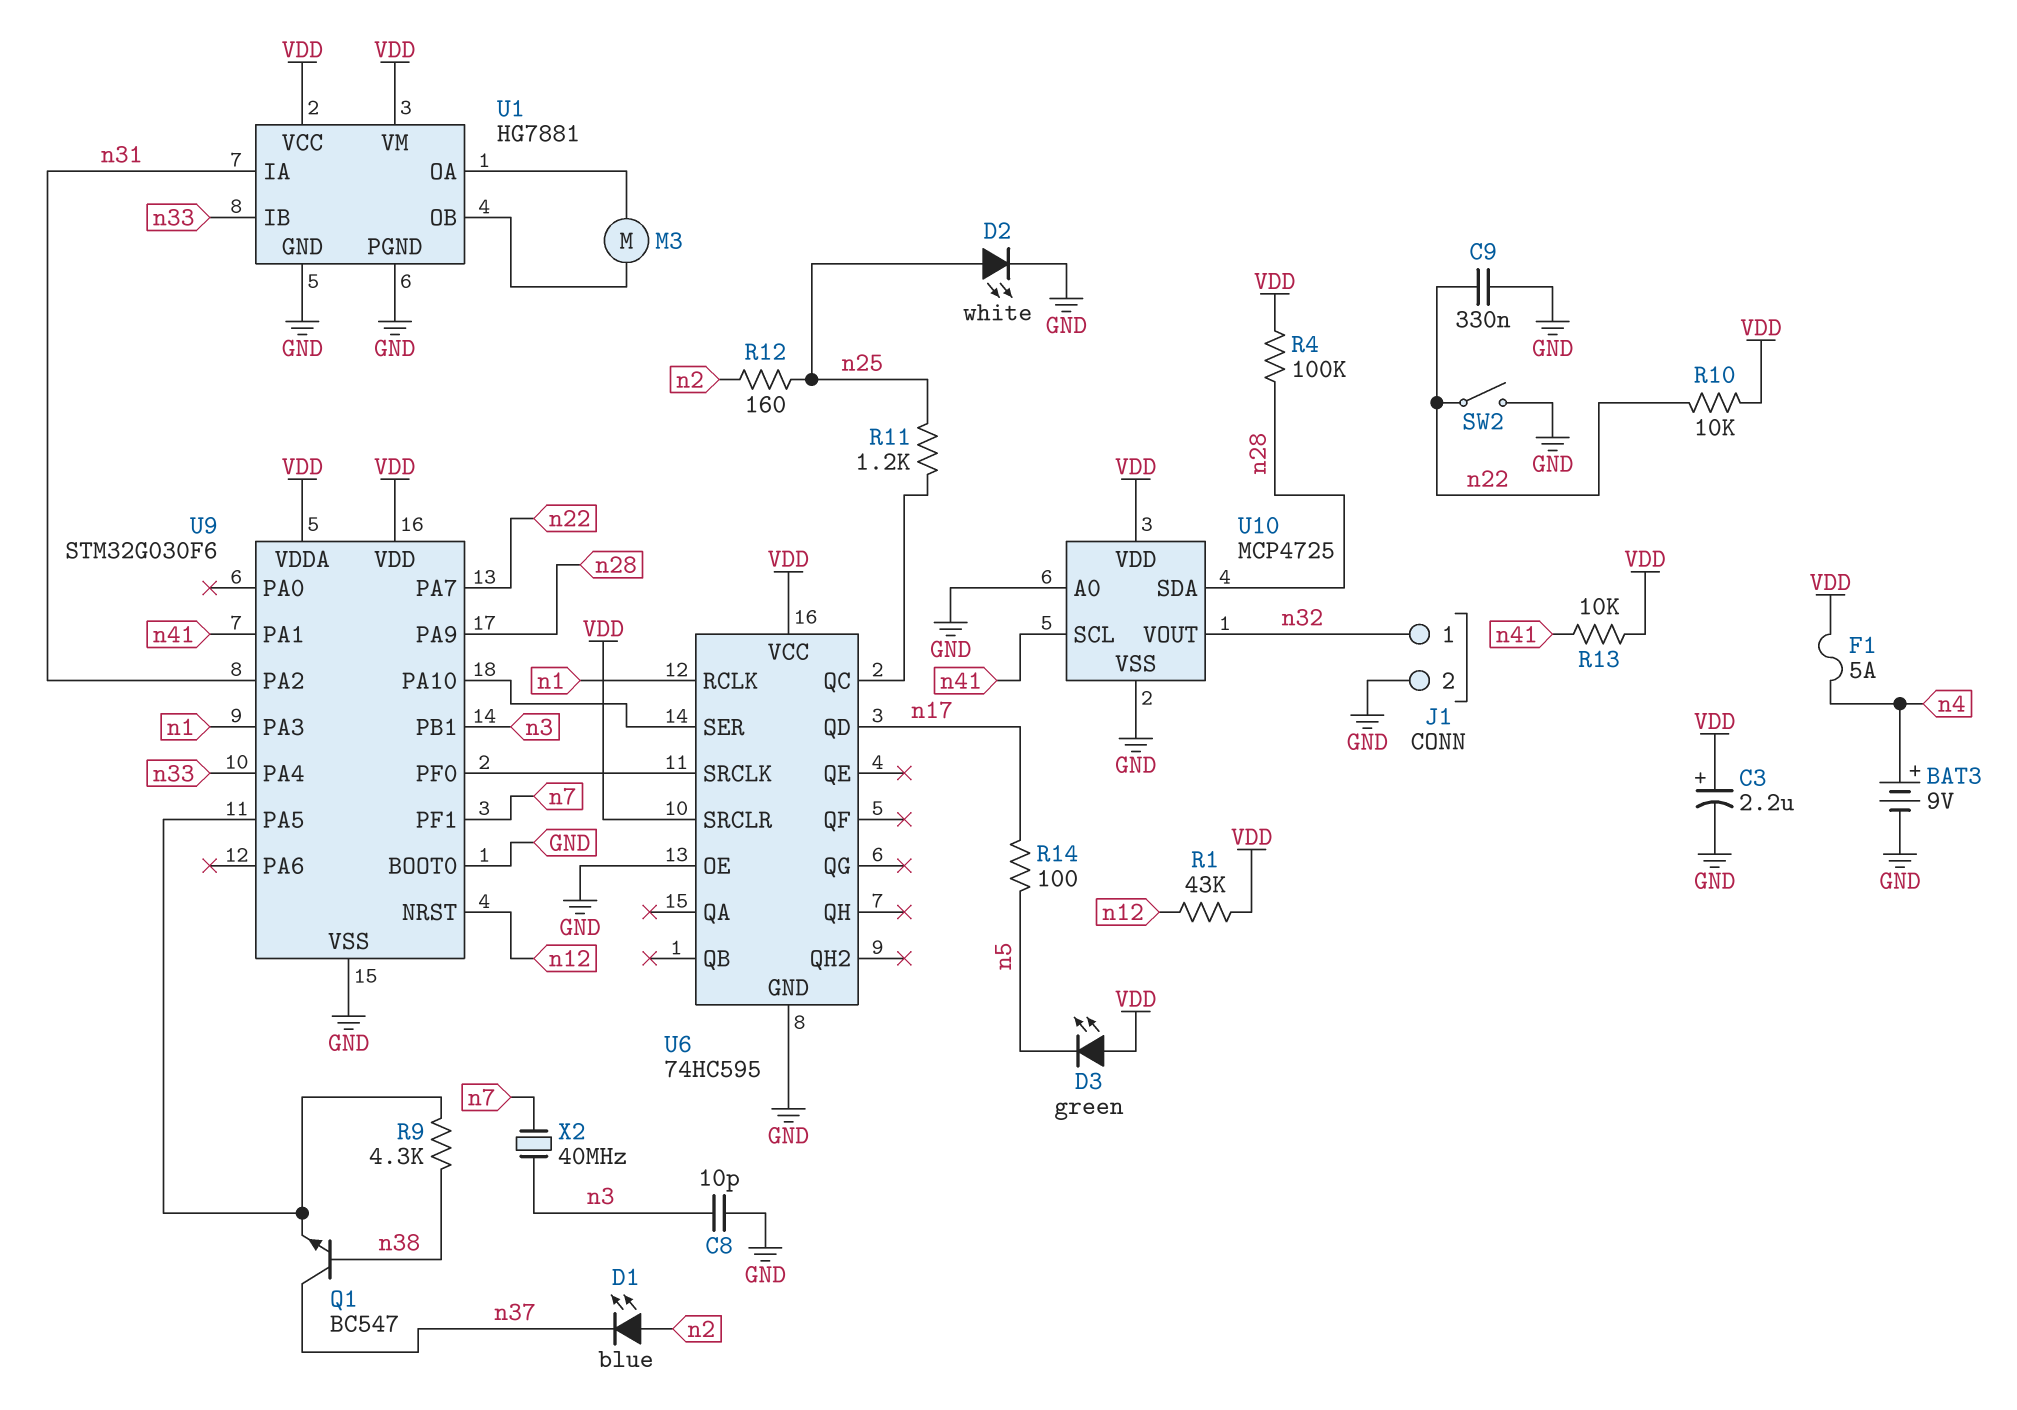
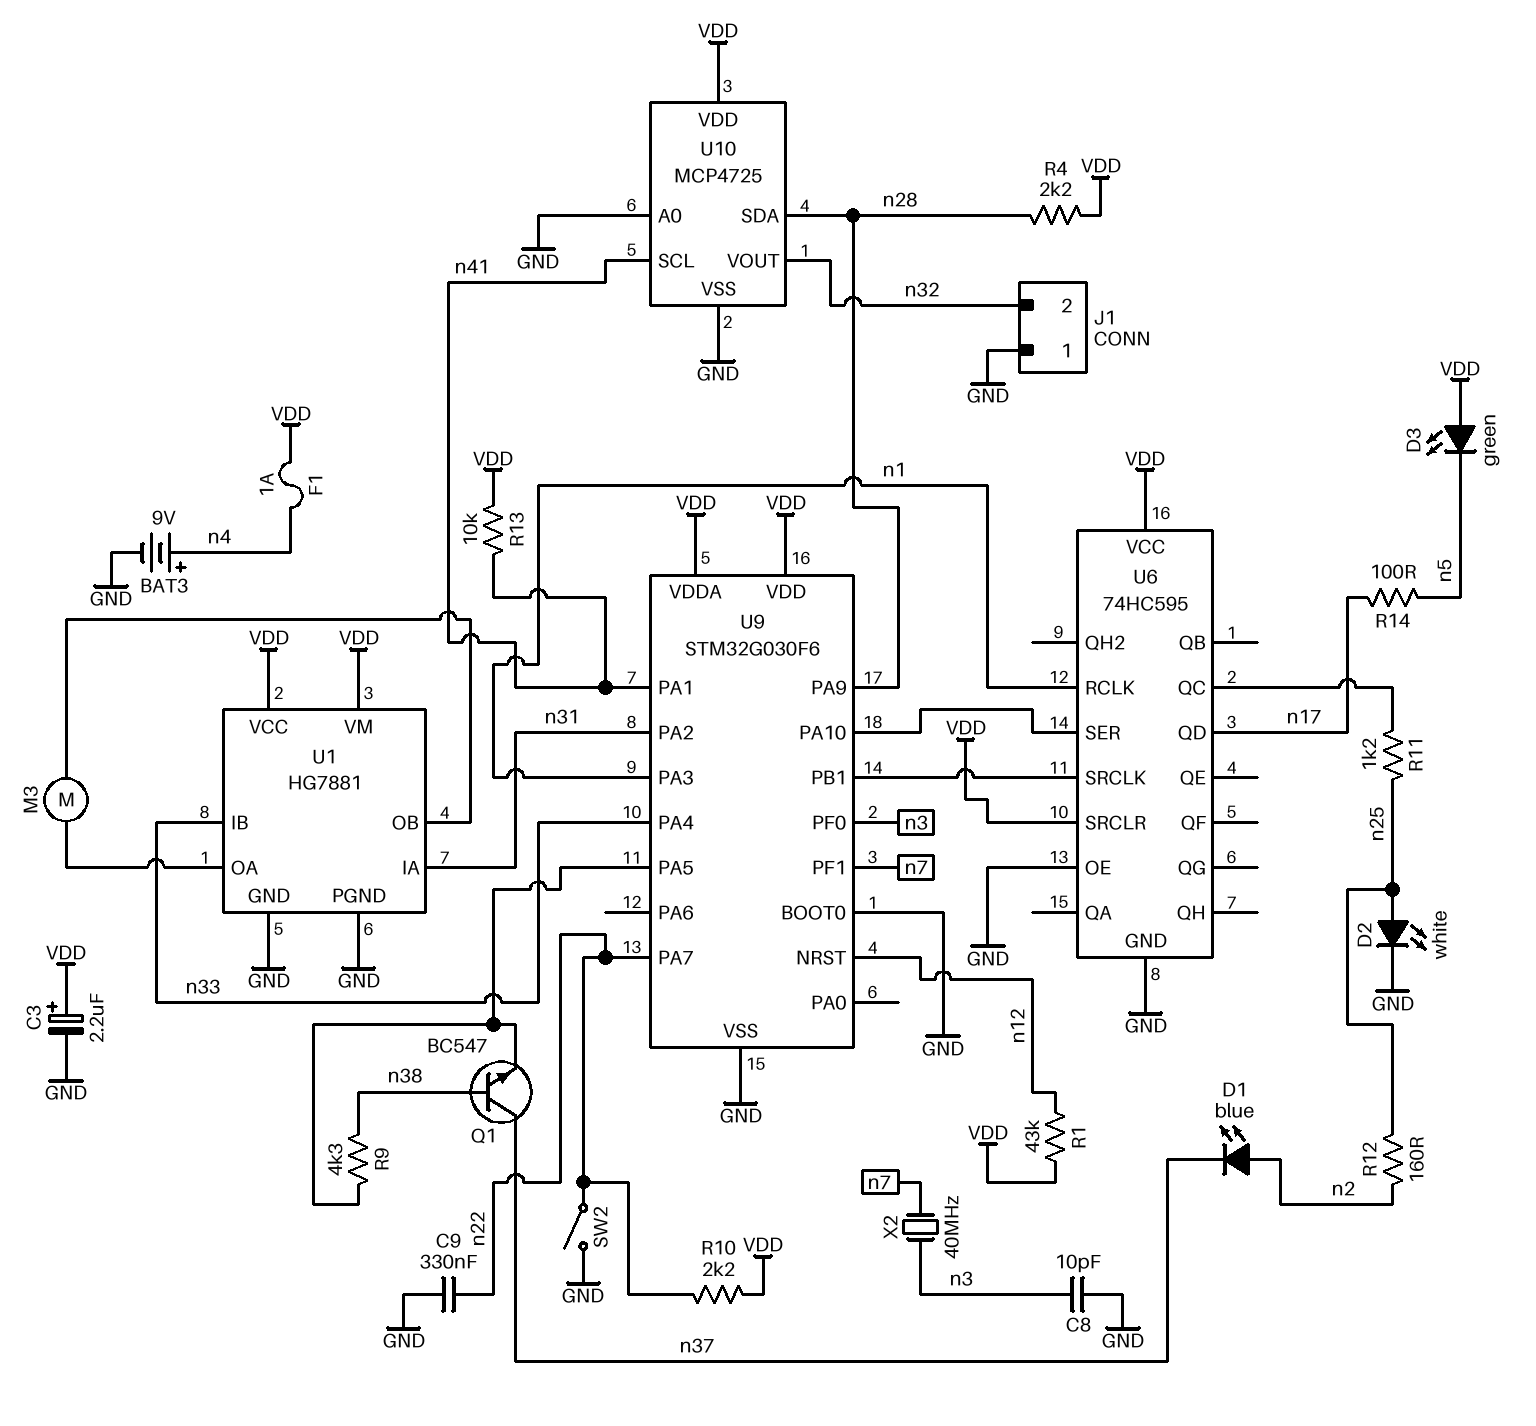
F1: 5A (VDD, n4) -> 1A (VDD, n4)
J1 pin 1: n32 -> GND
J1 pin 2: GND -> n32
R4: 100k (VDD, n28) -> 2.2k (VDD, n28)
R10: 10k (VDD, n22) -> 2.2k (VDD, n22)
U9 pin PB1: n3 -> U6/SRCLK
U9 pin PF0: U6/SRCLK -> n3

